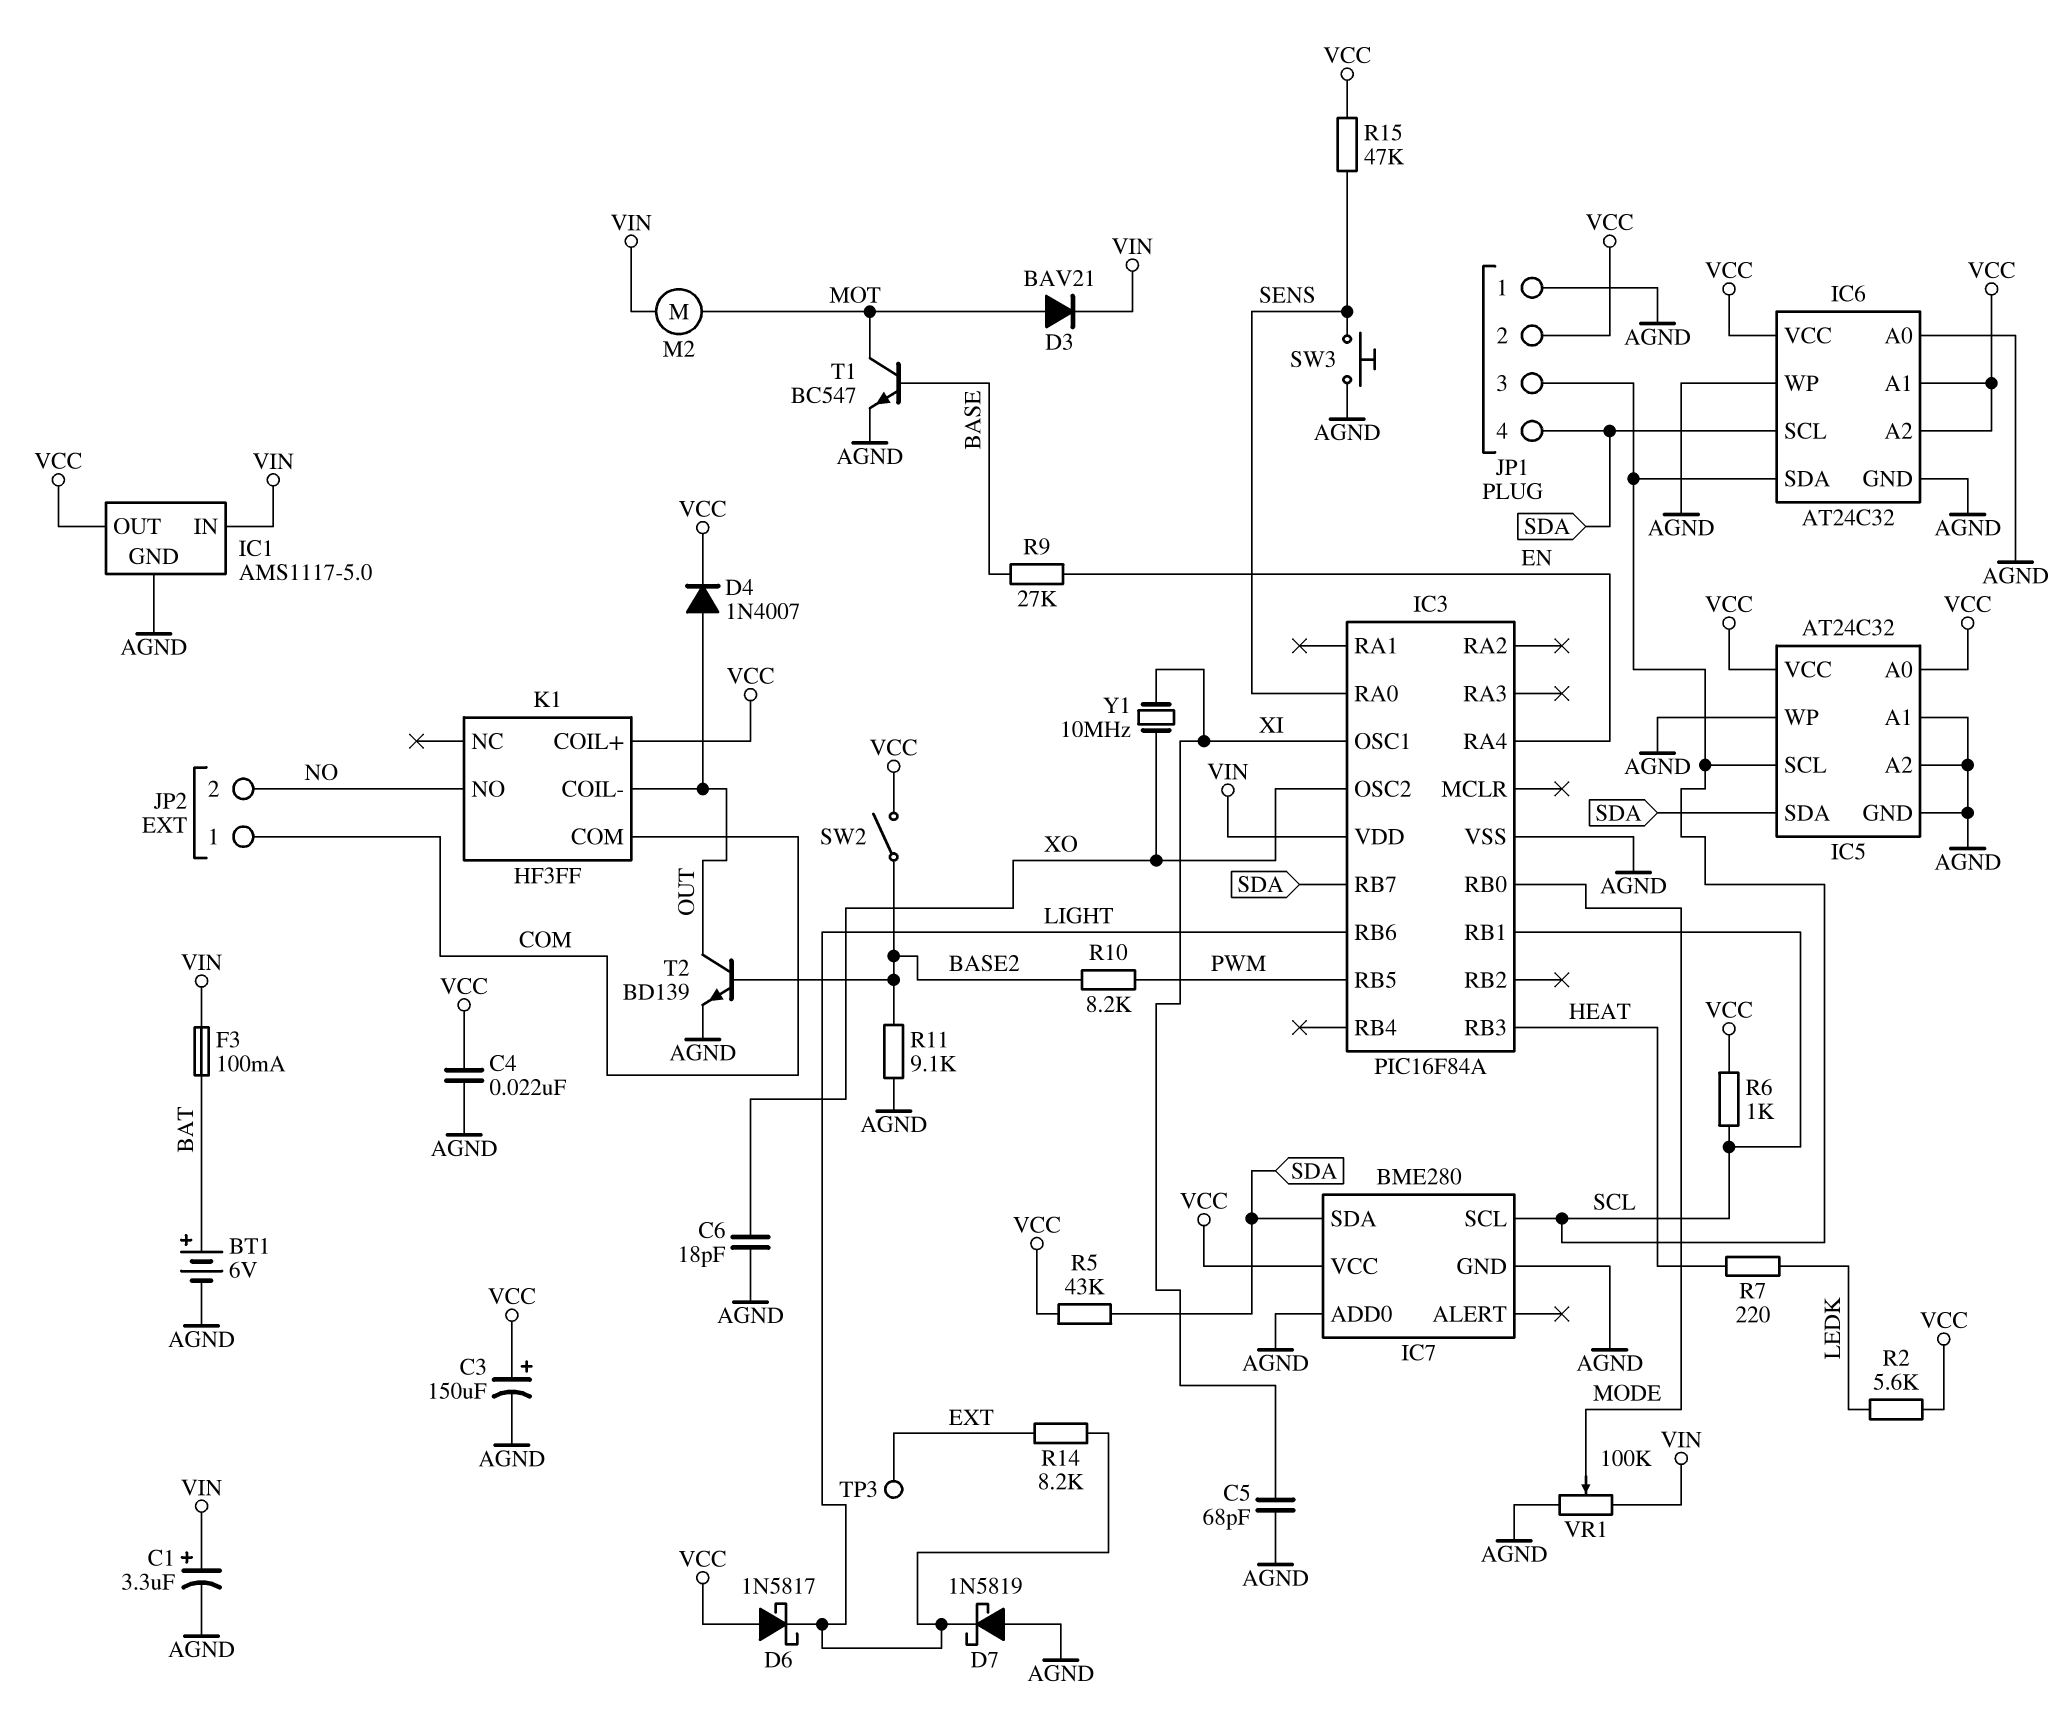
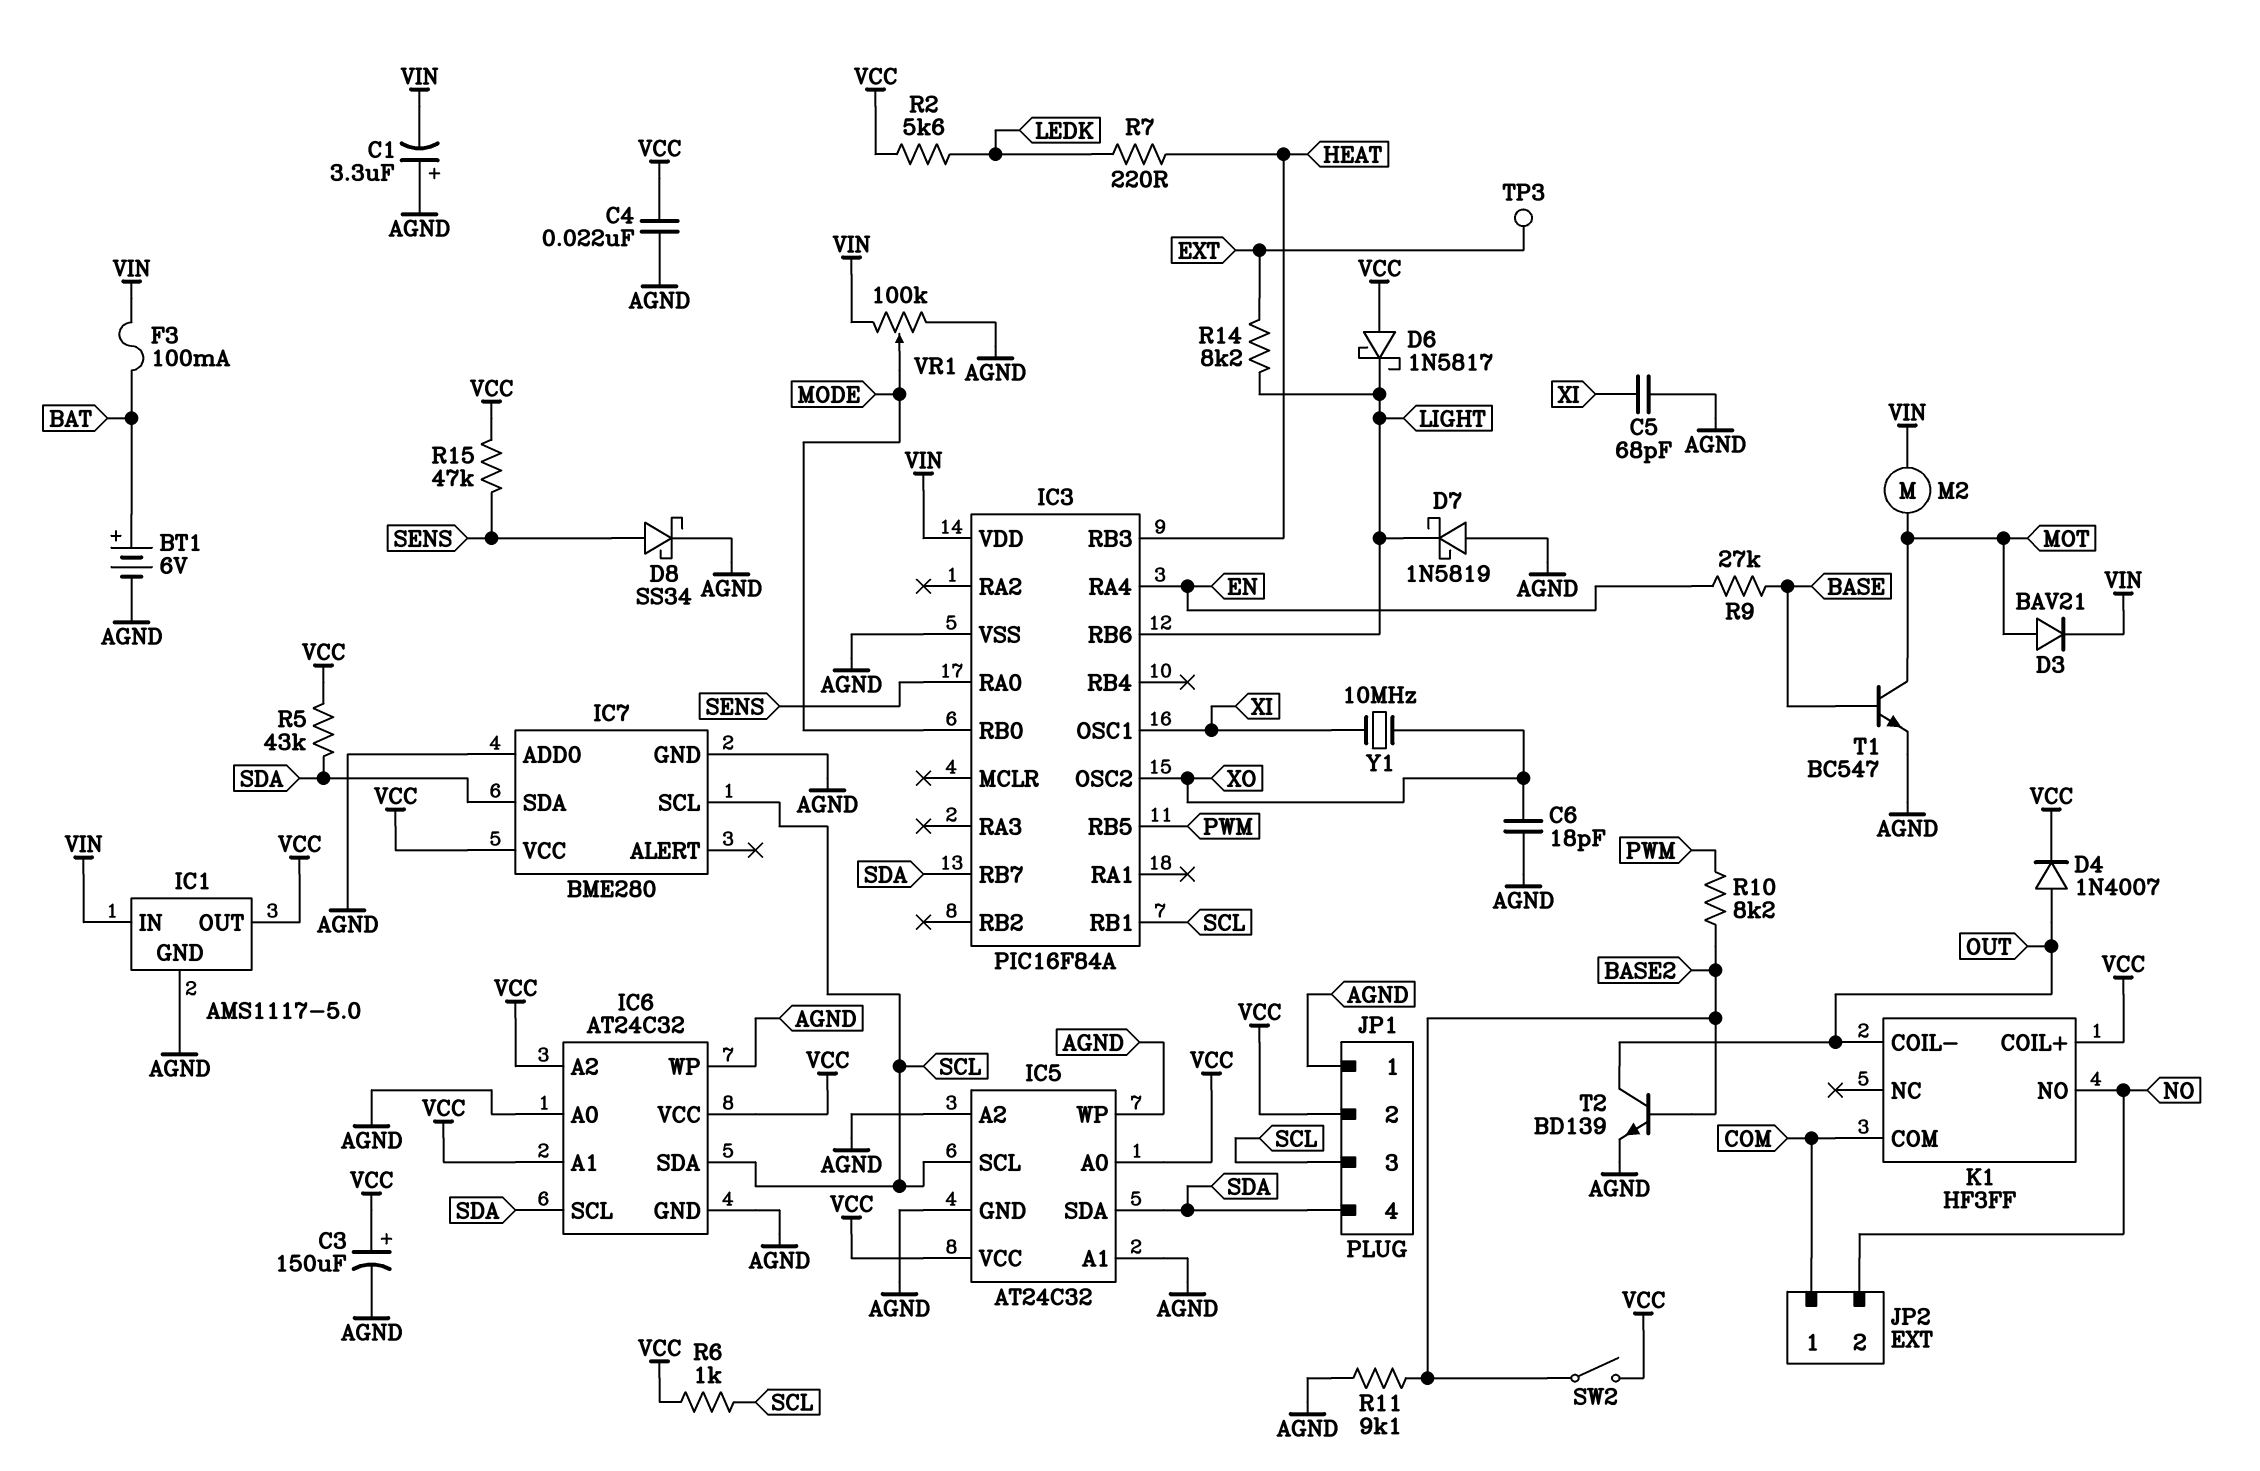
C1: 3.3uF (plus VIN, minus AGND) -> 3.3uF (plus AGND, minus VIN)
D8: none -> schottky SS34 (A SENS, K AGND)
SW3: button (AGND, SENS) -> none

